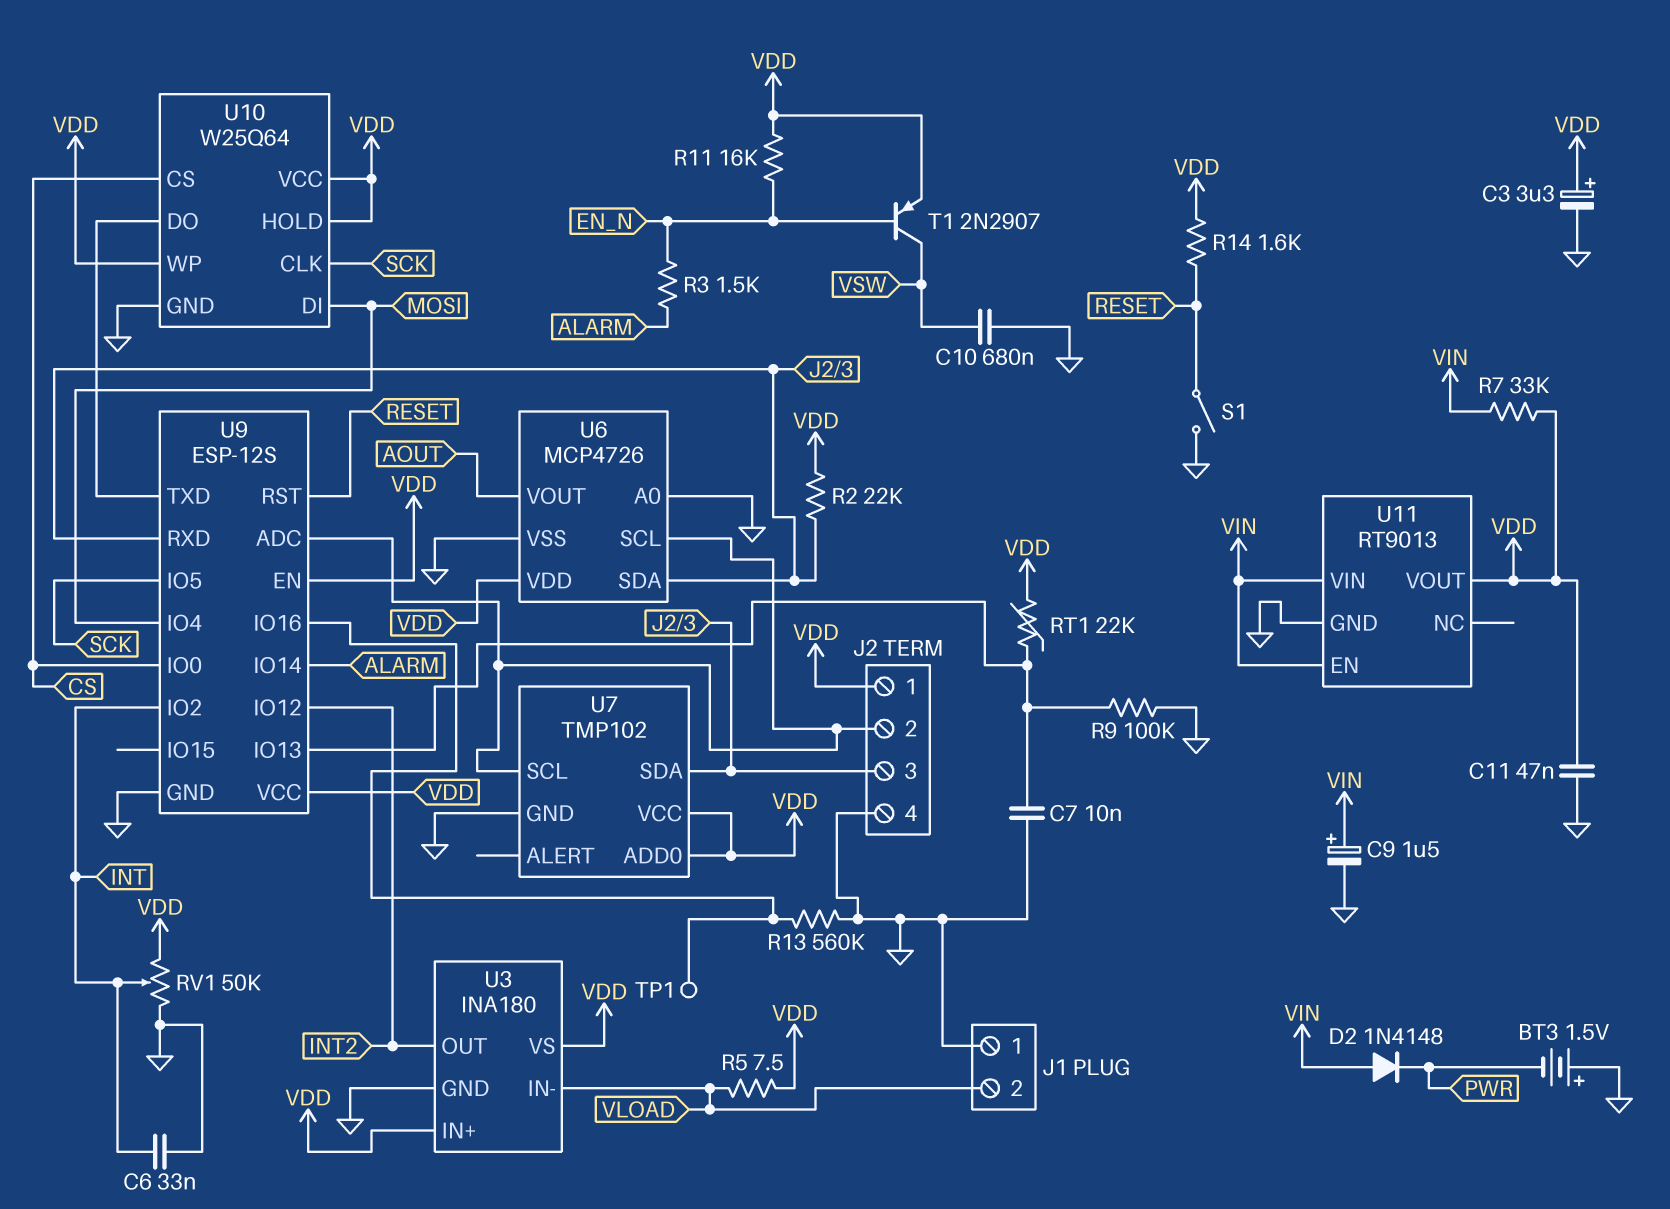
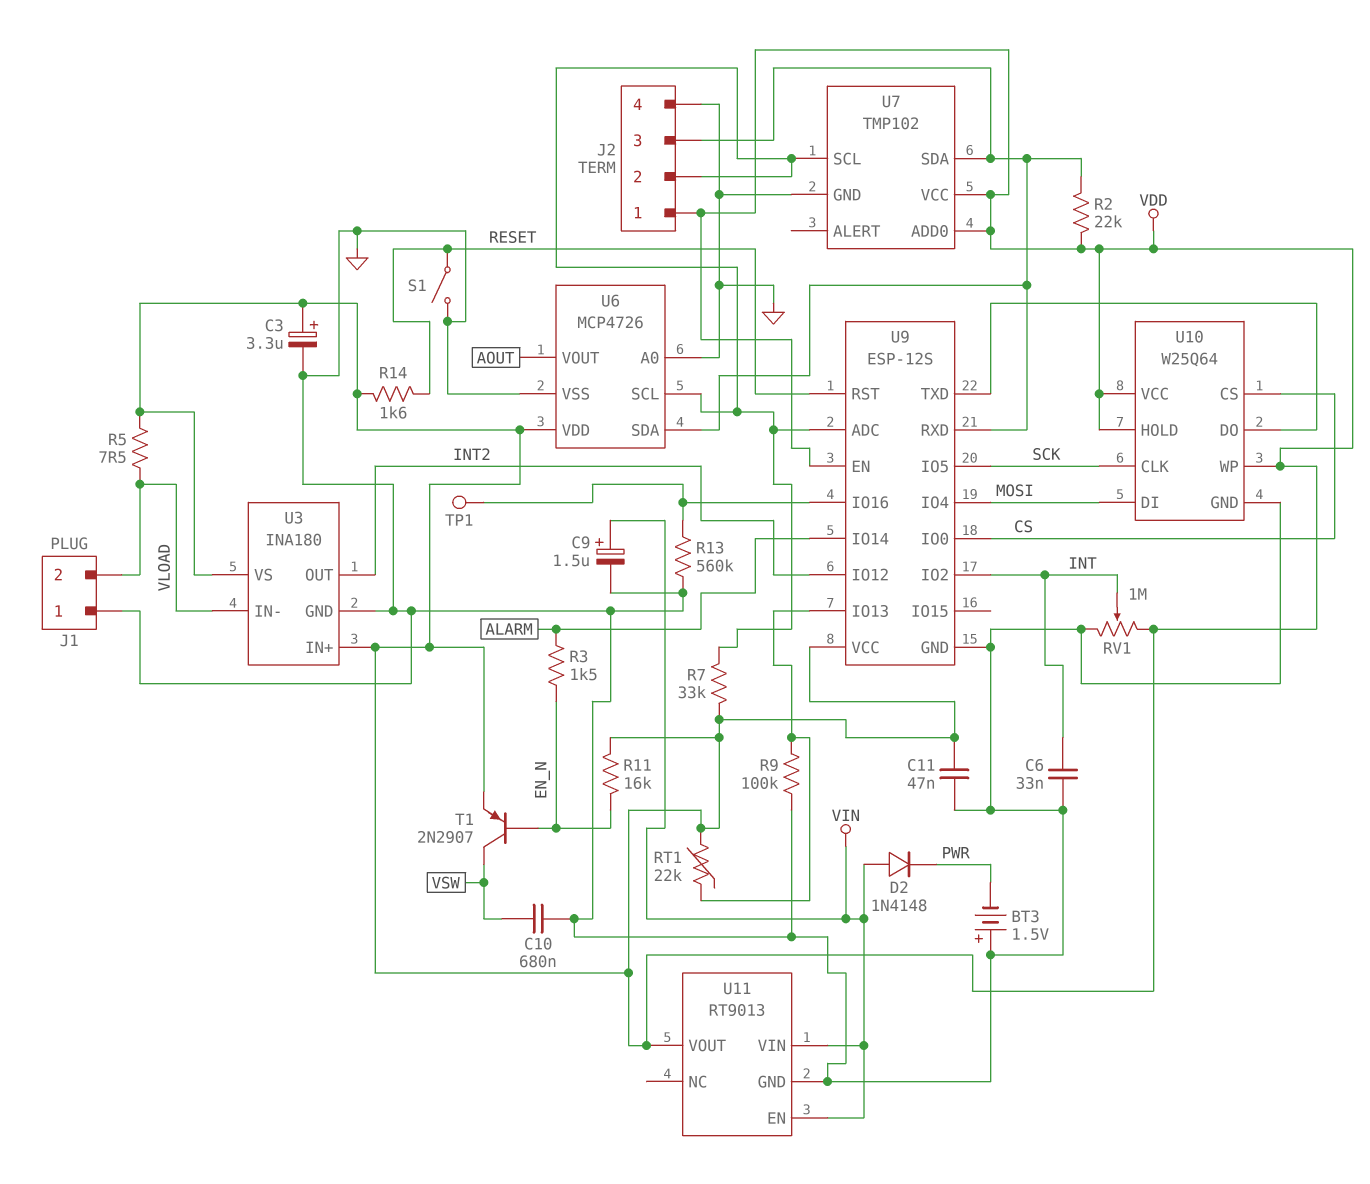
C7: 10nF (GND, U9/IO13) -> none
R7: 33k (VDD, VIN) -> 33k (J2/2, VDD)
RV1: 50k (GND, VDD, wiper INT) -> 1M (GND, VDD, wiper INT)

